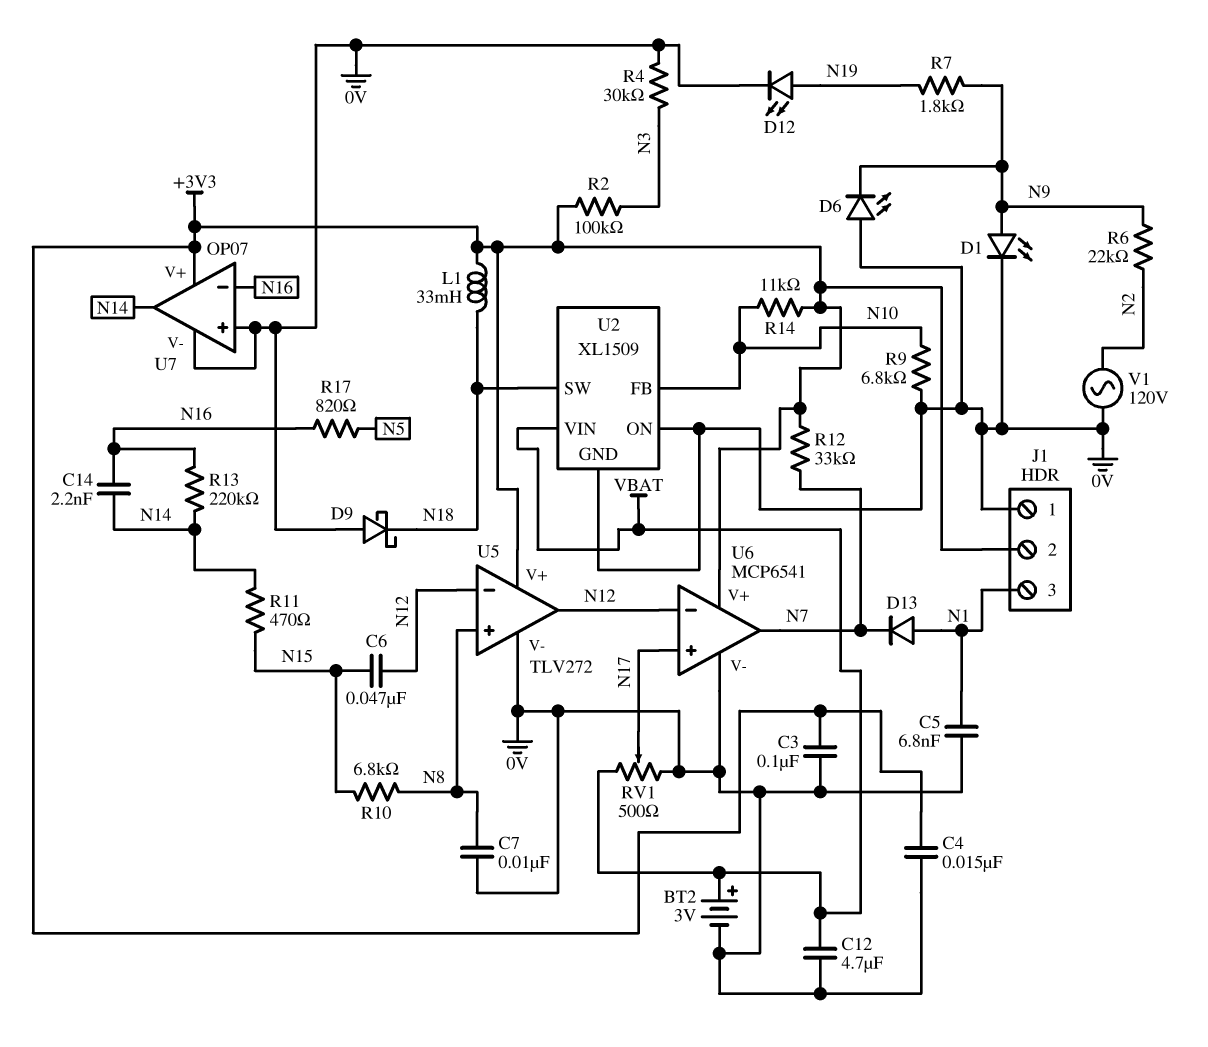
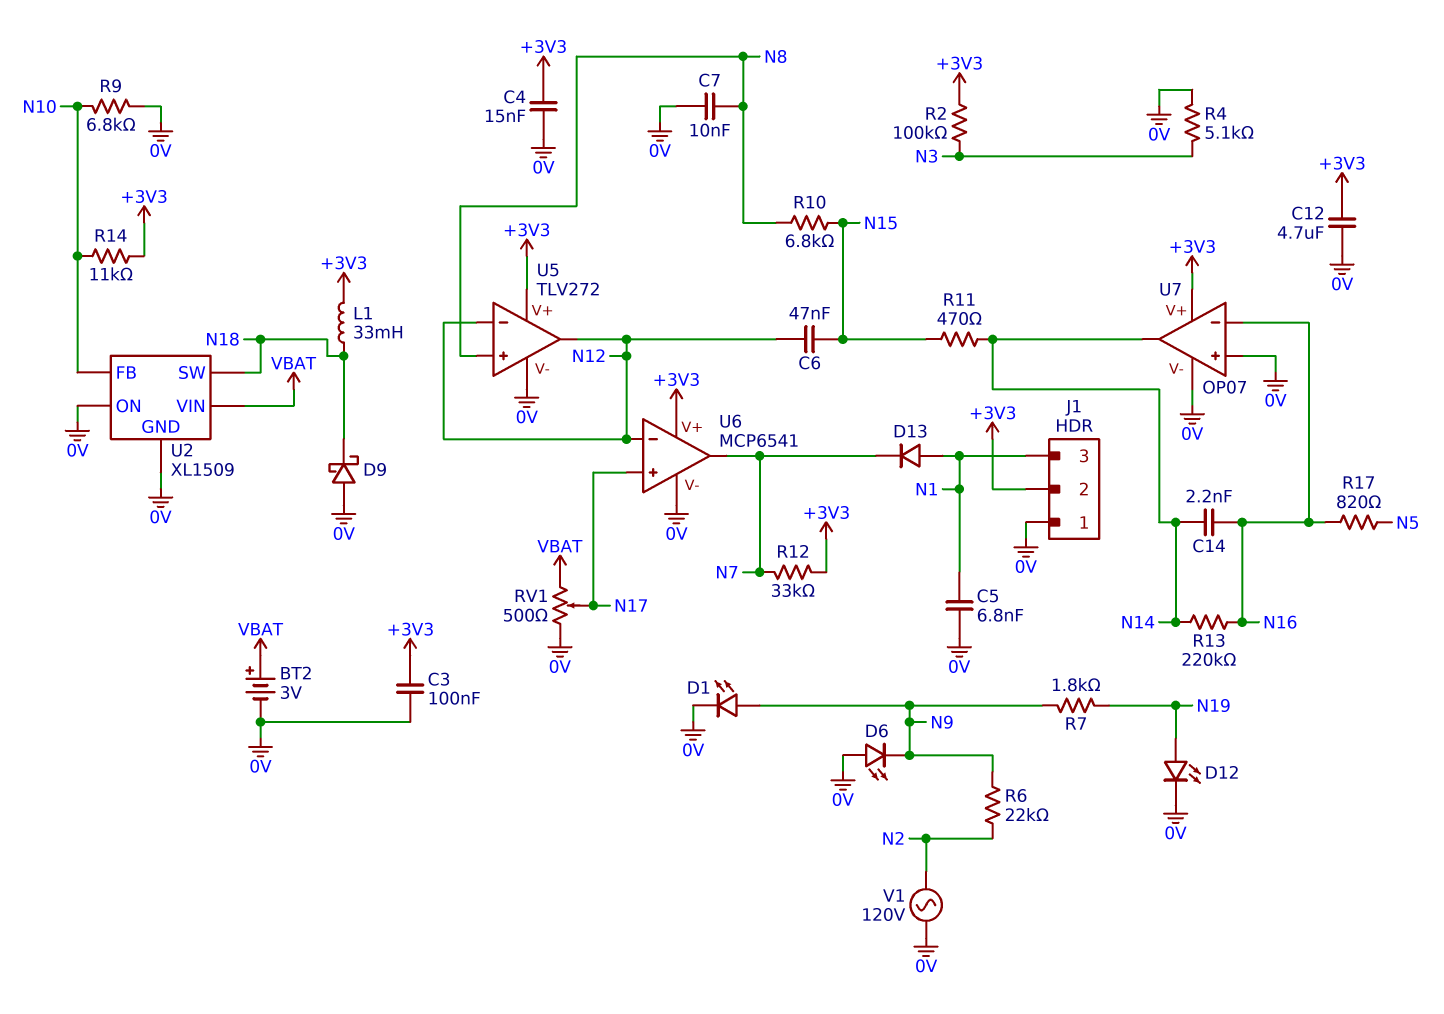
C12: 4.7uF (0V, VBAT) -> 4.7uF (+3V3, 0V)
R4: 30k (0V, N3) -> 5.1k (0V, N3)

